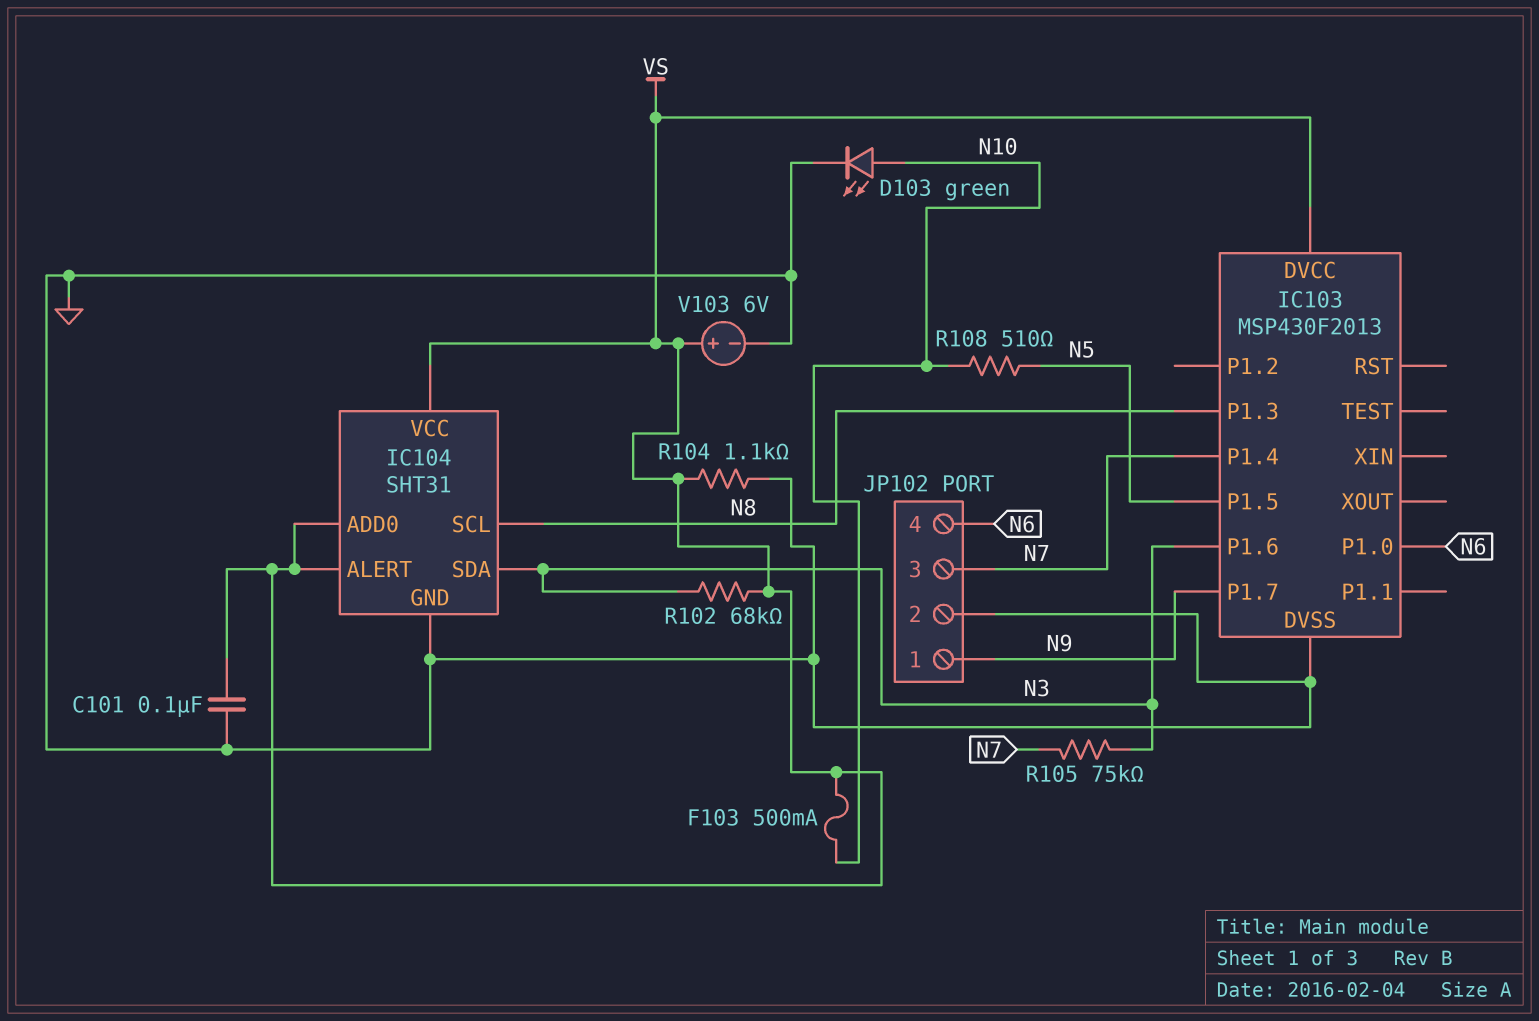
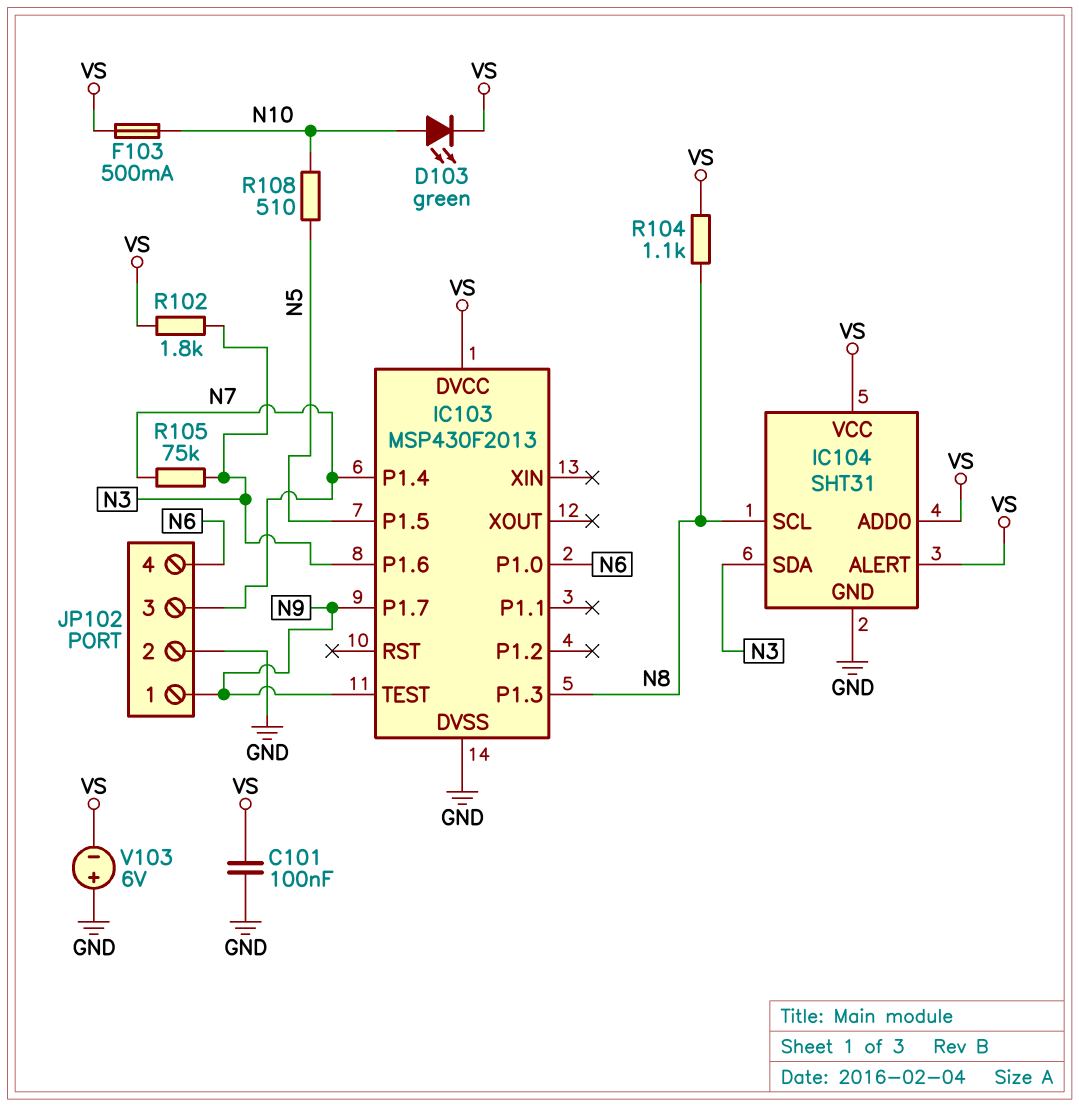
D103: LED green (A N10, K GND) -> LED green (A N10, K VS)
IC103 pin TEST: none -> N9
R102: 68k (N3, VS) -> 1.8k (N3, VS)
R104: 1.1k (GND, VS) -> 1.1k (N8, VS)
V103: 6V (plus VS, minus GND) -> 6V (plus GND, minus VS)

